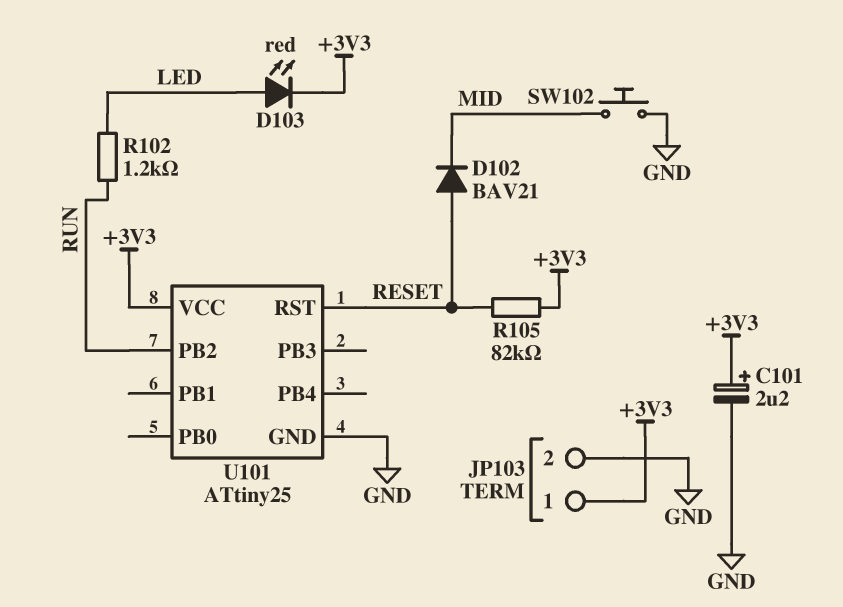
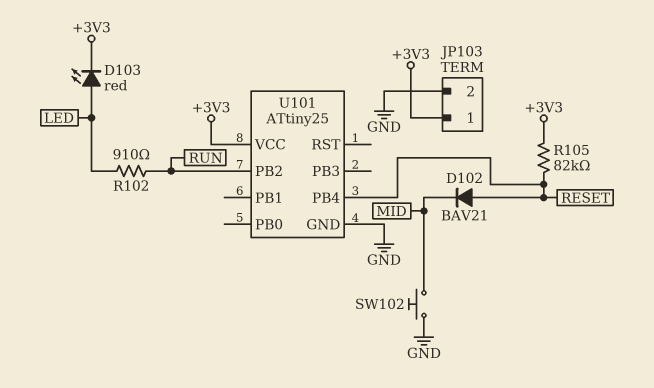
C101: 2.2uF (plus +3V3, minus GND) -> none
R102: 1.2k (LED, RUN) -> 910 (LED, RUN)
U101 pin PB4: none -> RESET
U101 pin RST: RESET -> none

